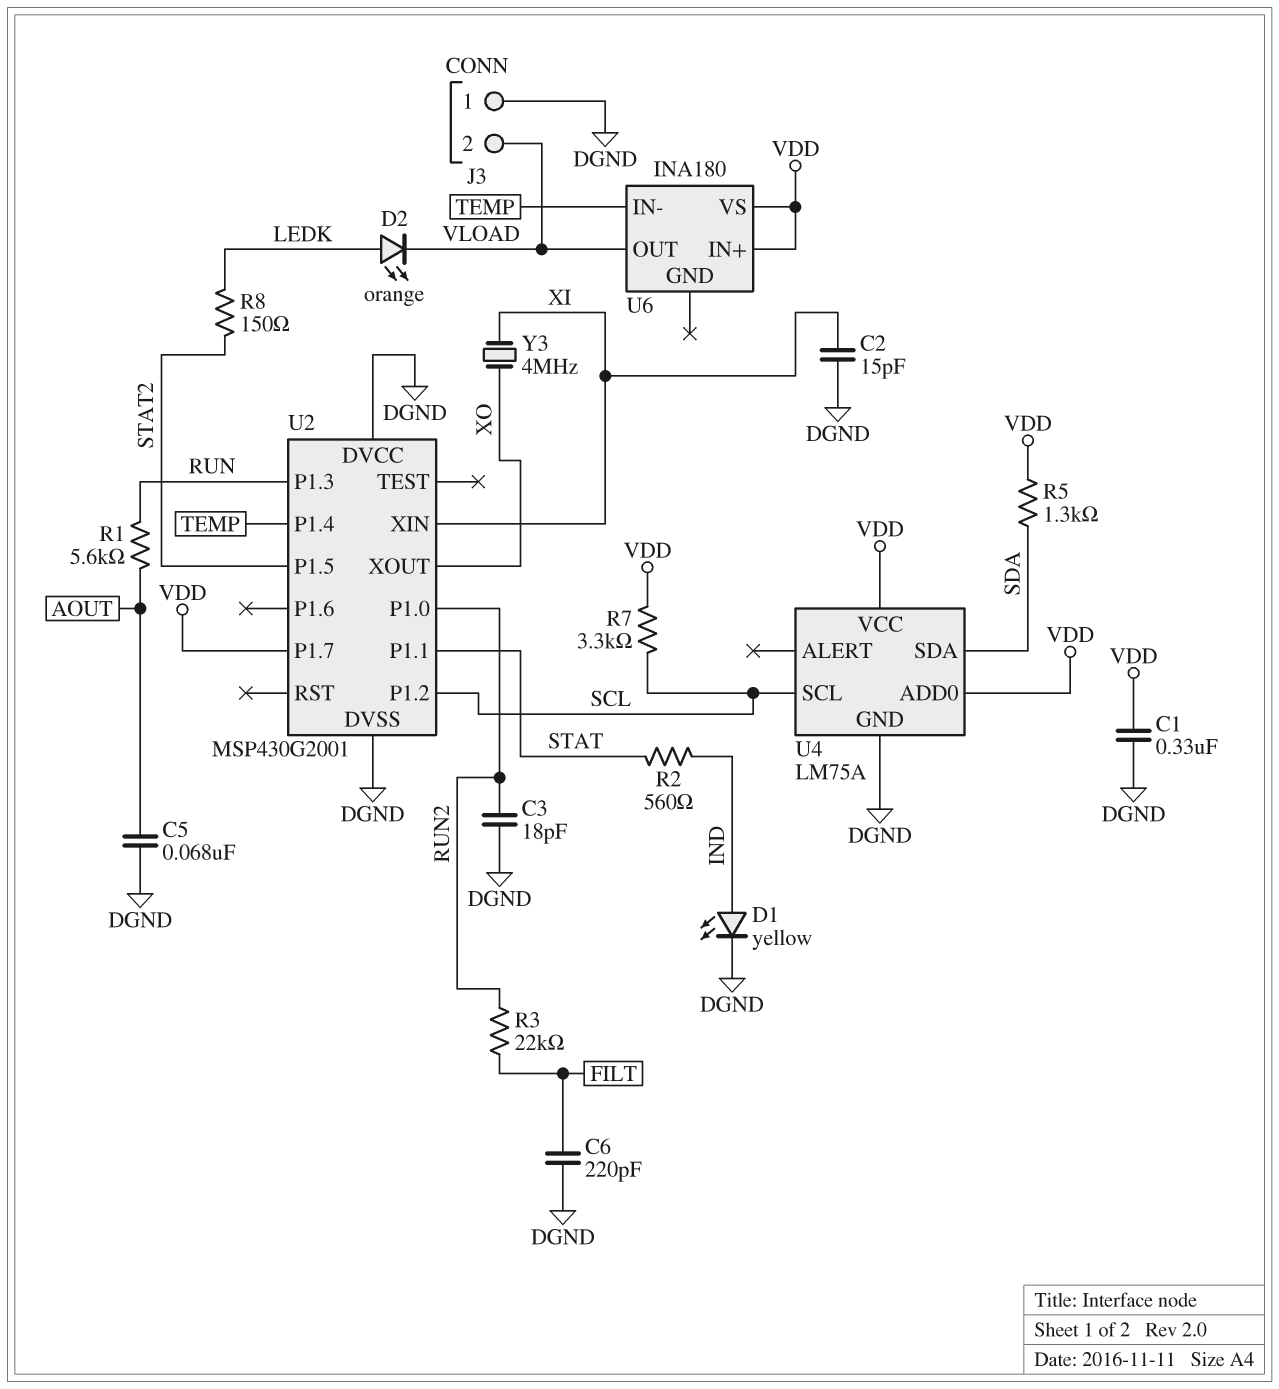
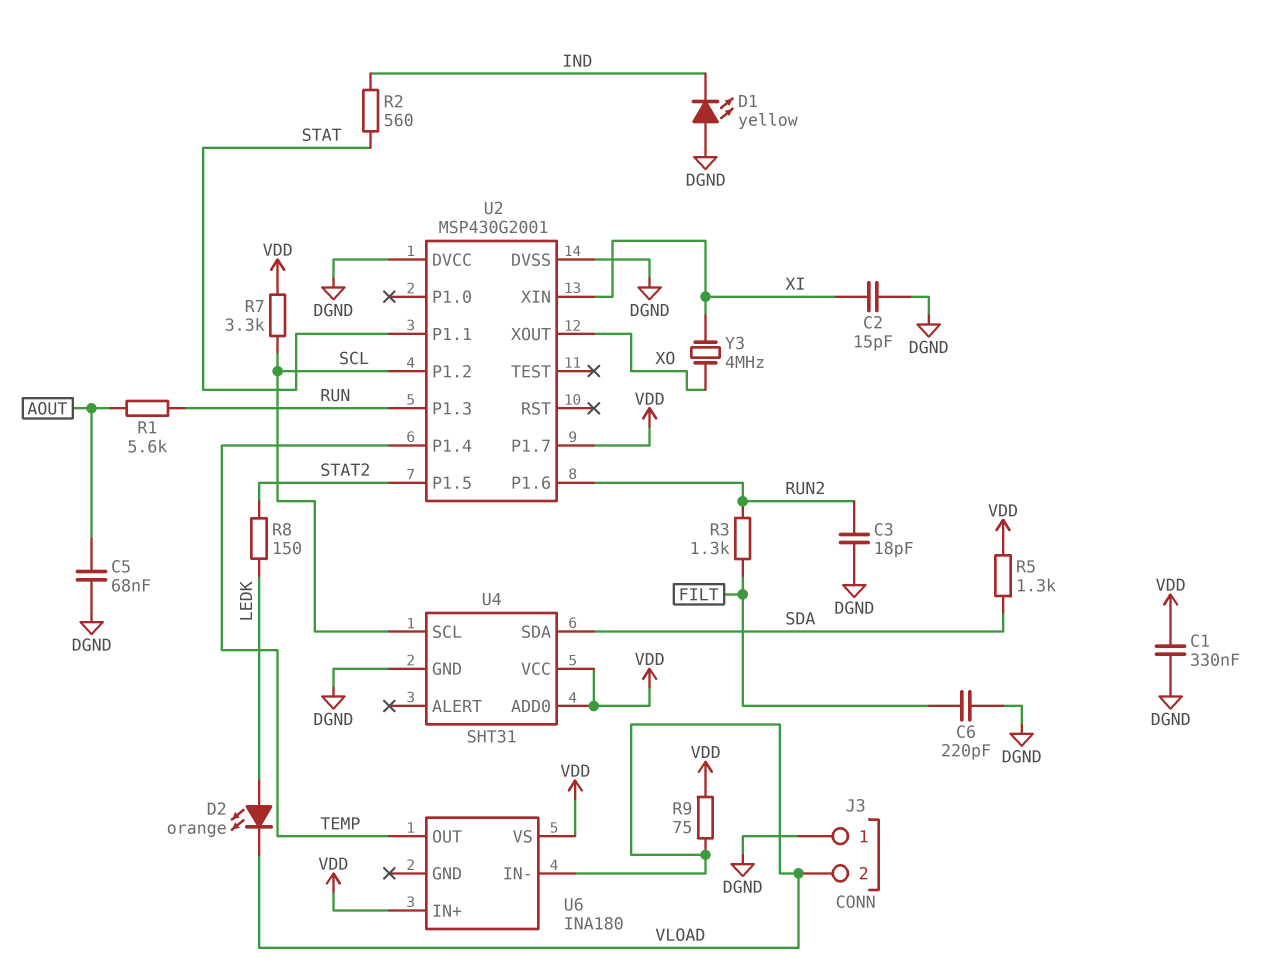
D1: LED yellow (A IND, K DGND) -> LED yellow (A DGND, K IND)
R3: 22k (FILT, RUN2) -> 1.3k (FILT, RUN2)
R9: none -> 75 (VDD, VLOAD)
U2 pin P1.0: RUN2 -> none
U2 pin P1.6: none -> RUN2
U4: LM75A -> SHT31
U6 pin IN-: TEMP -> VLOAD
U6 pin OUT: VLOAD -> TEMP

